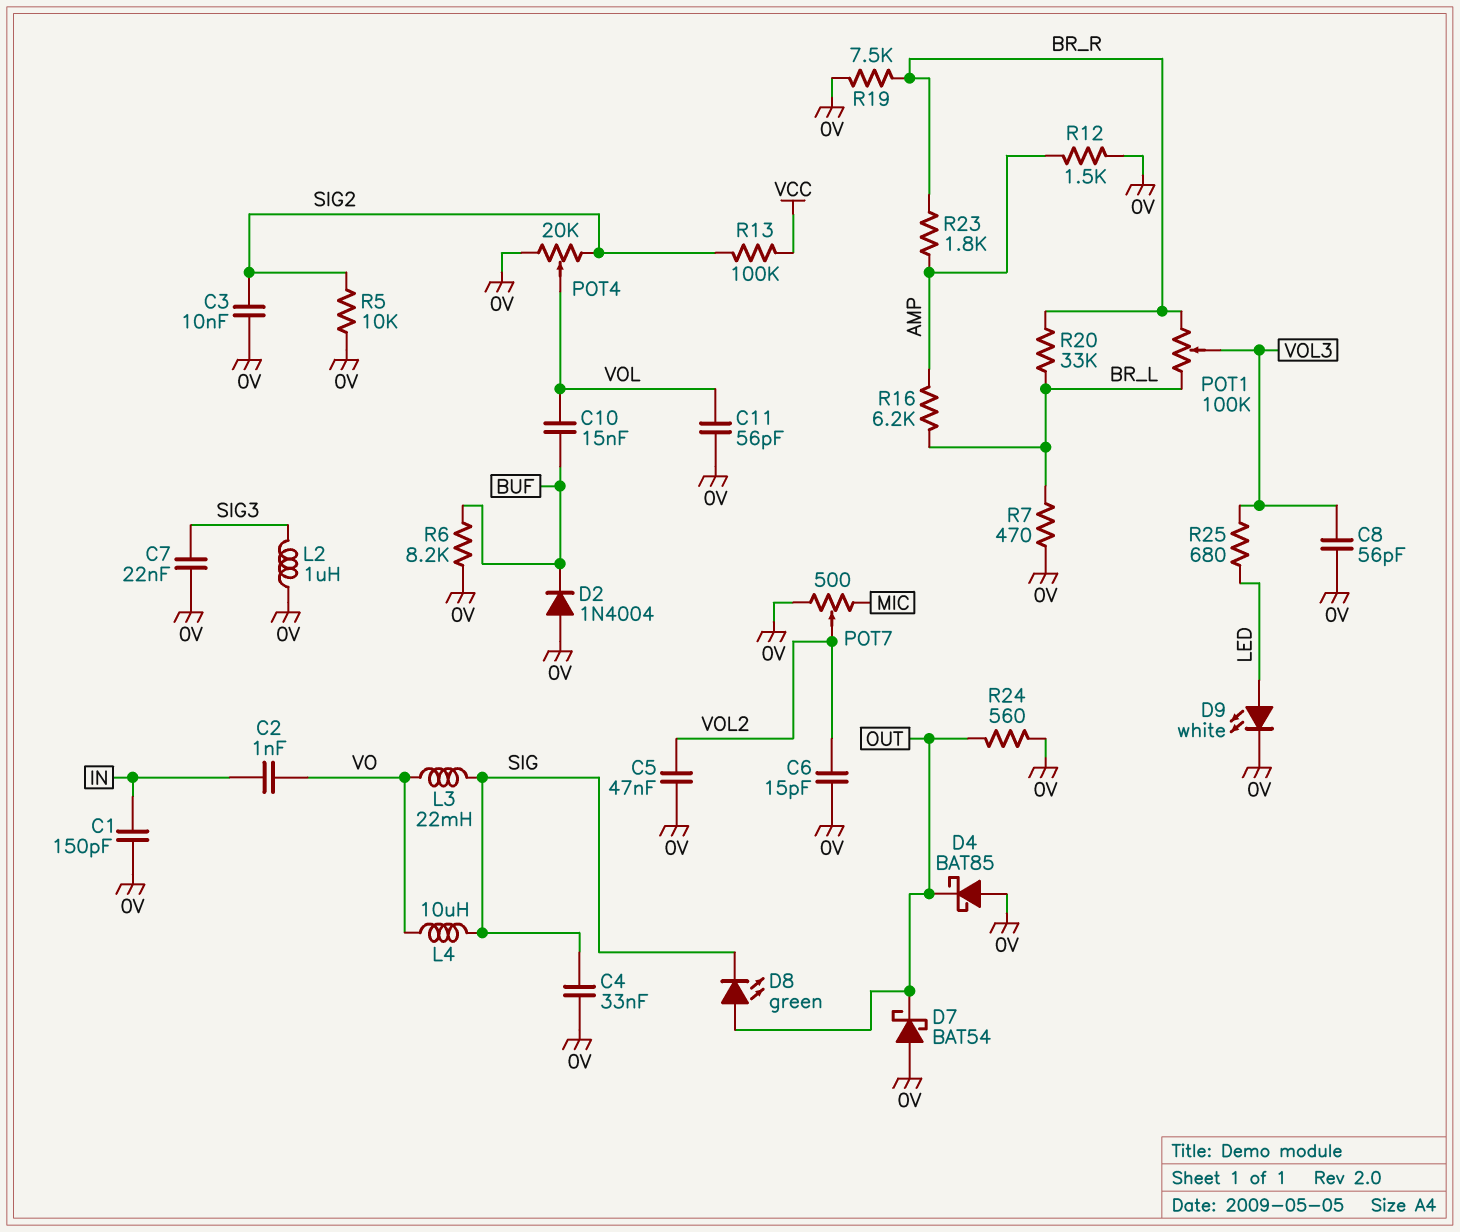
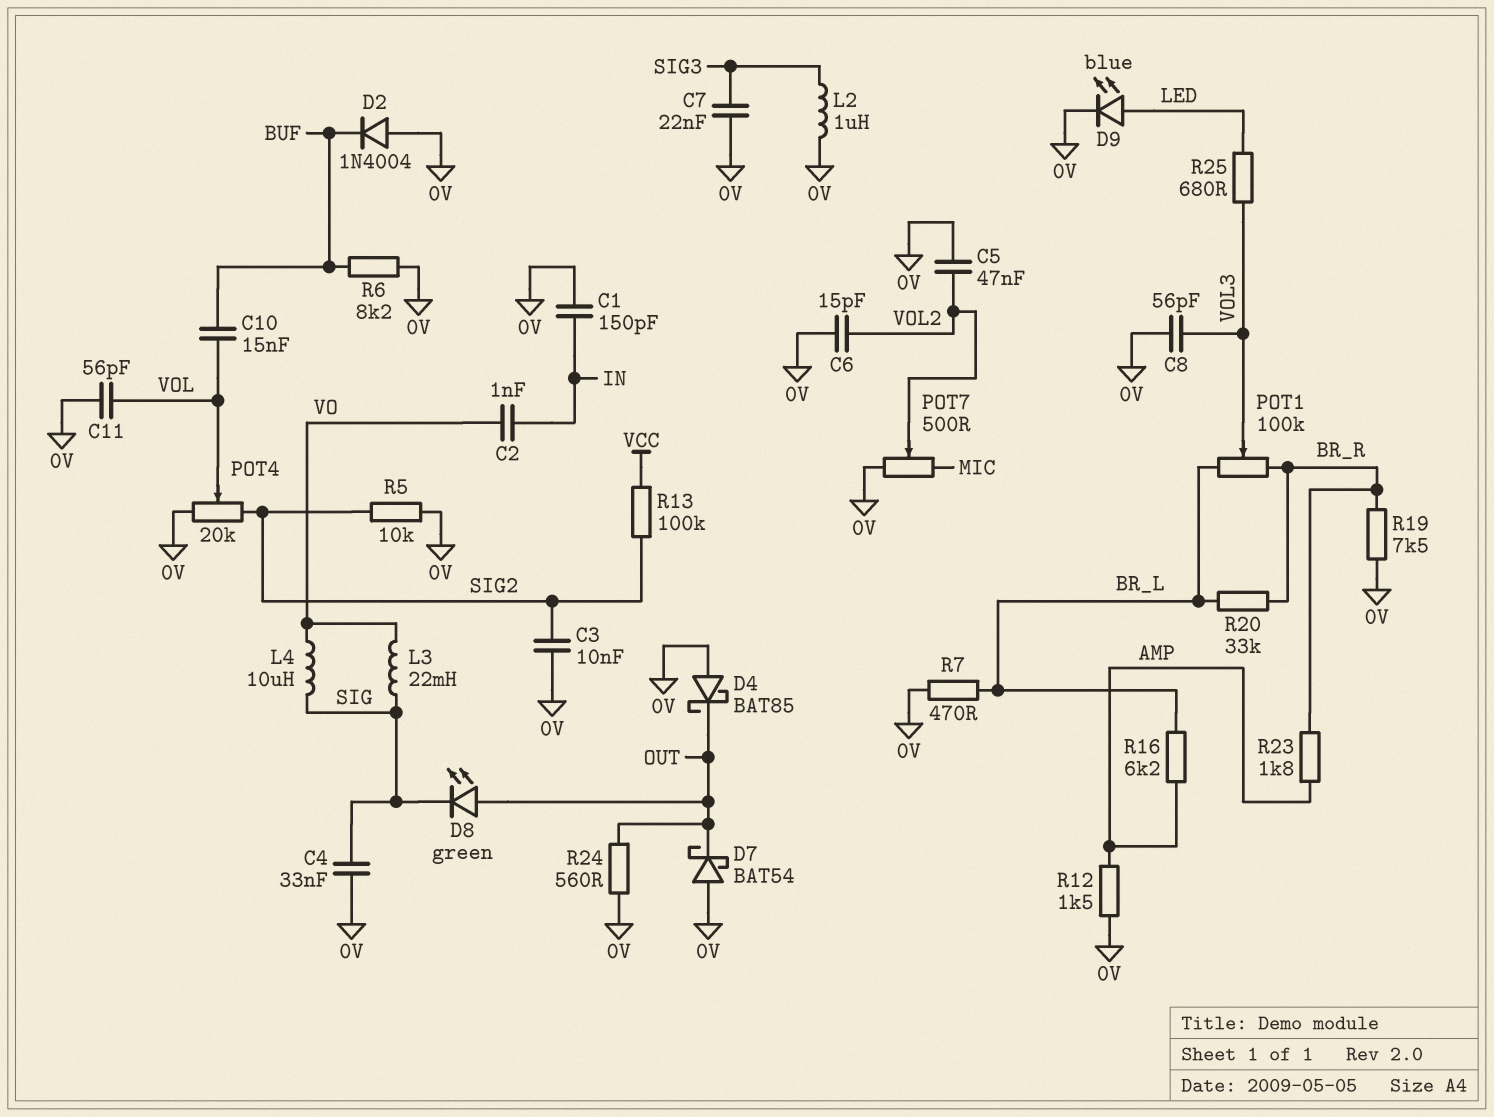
D9: LED white (A LED, K 0V) -> LED blue (A LED, K 0V)

